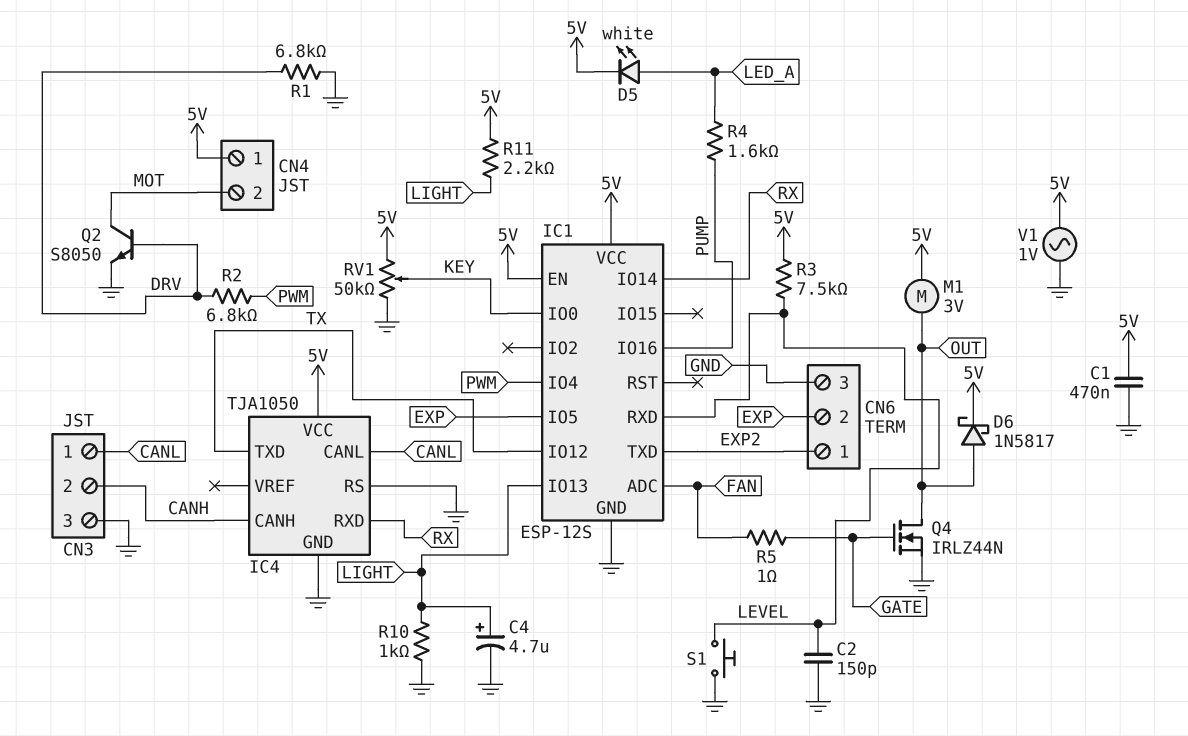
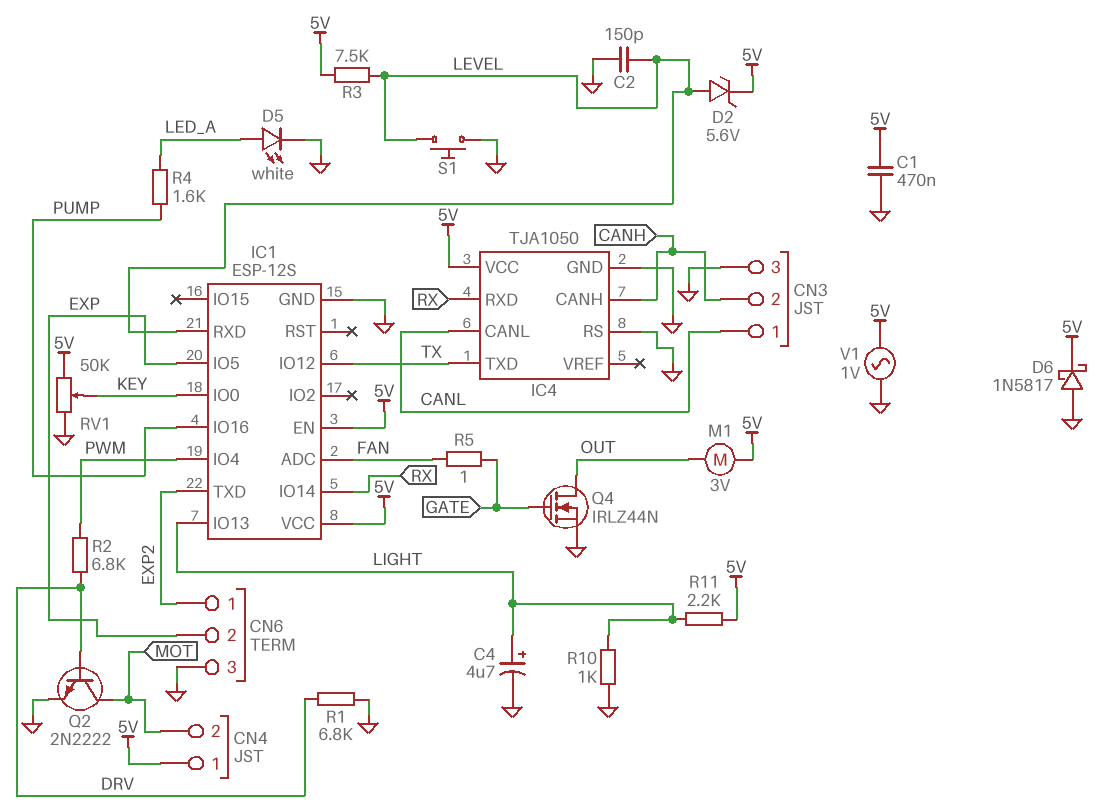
D2: none -> zener 5.6V (A LEVEL, K 5V)
D5: LED white (A LED_A, K 5V) -> LED white (A LED_A, K GND)
D6: schottky 1N5817 (A OUT, K 5V) -> schottky 1N5817 (A GND, K 5V)
Q2: NPN S8050 (B DRV, C MOT, E GND) -> NPN 2N2222 (B DRV, C MOT, E GND)

